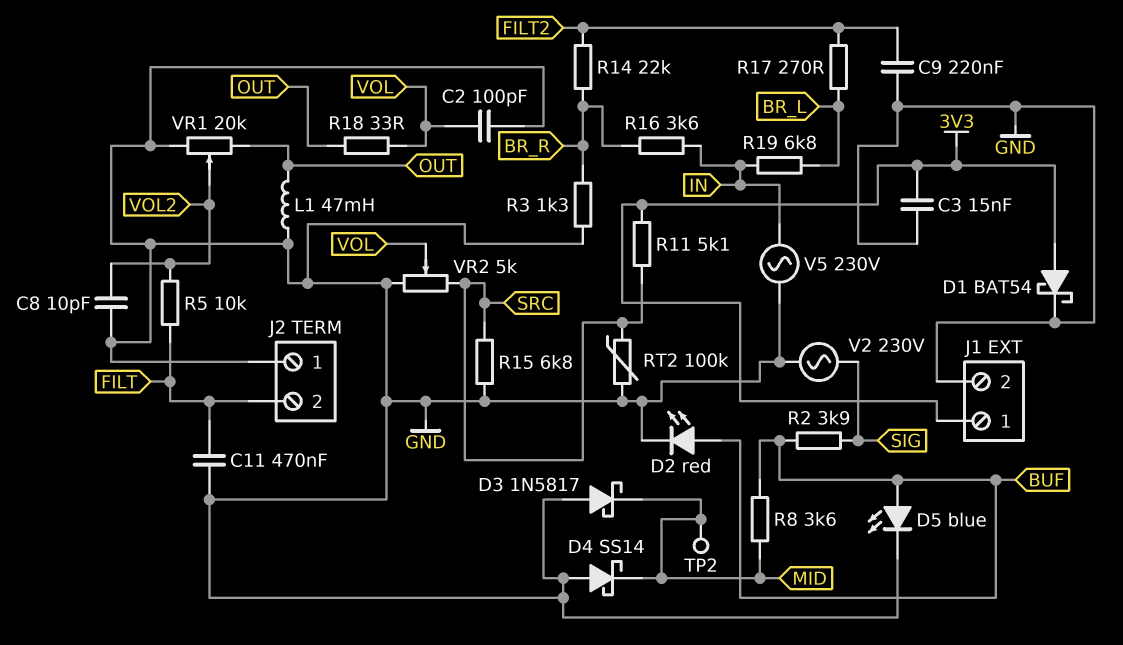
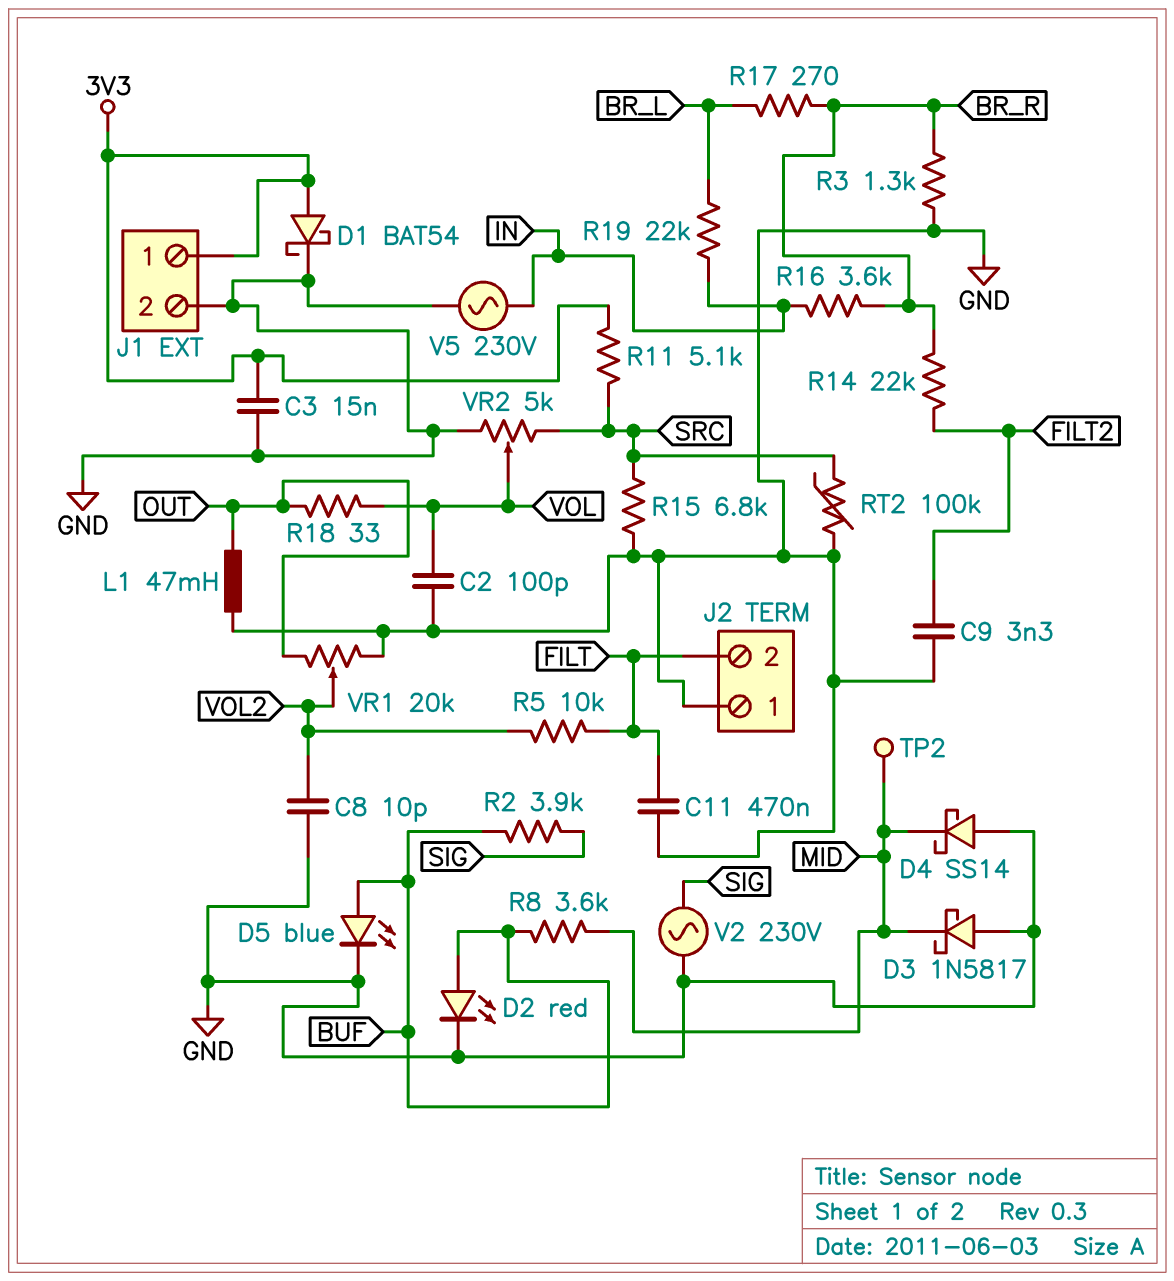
C9: 220nF (FILT2, GND) -> 3.3nF (FILT2, GND)
R17: 270 (BR_L, FILT2) -> 270 (BR_L, BR_R)
R19: 6.8k (BR_L, IN) -> 22k (BR_L, IN)

